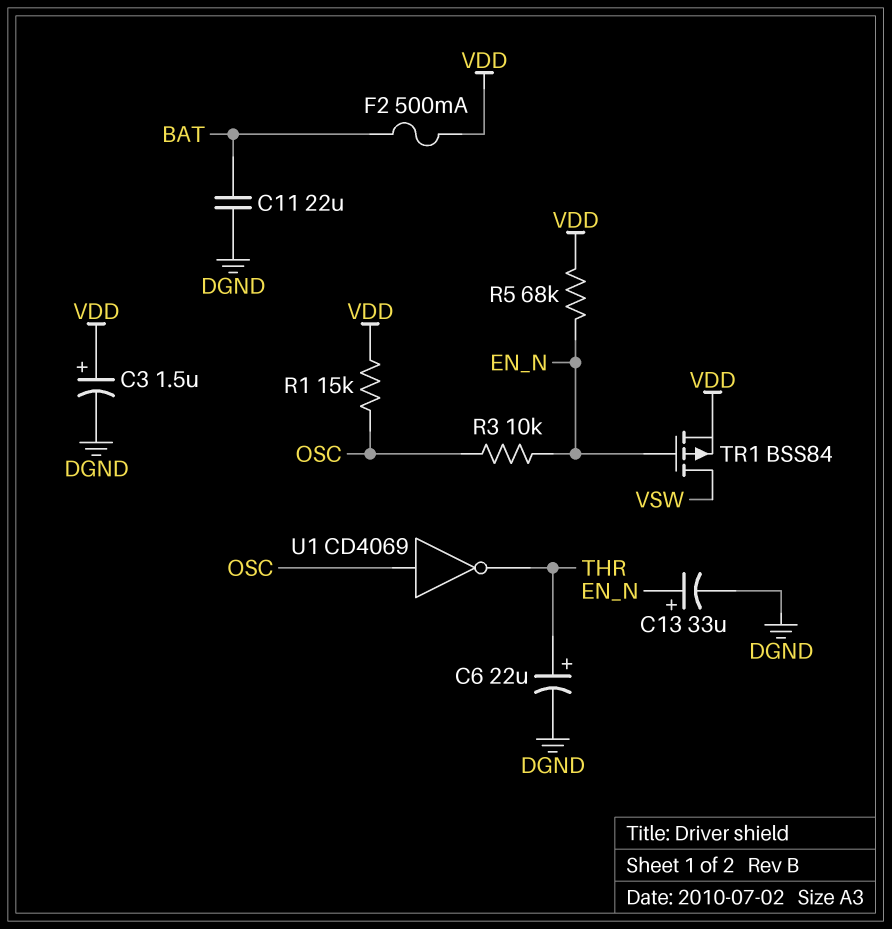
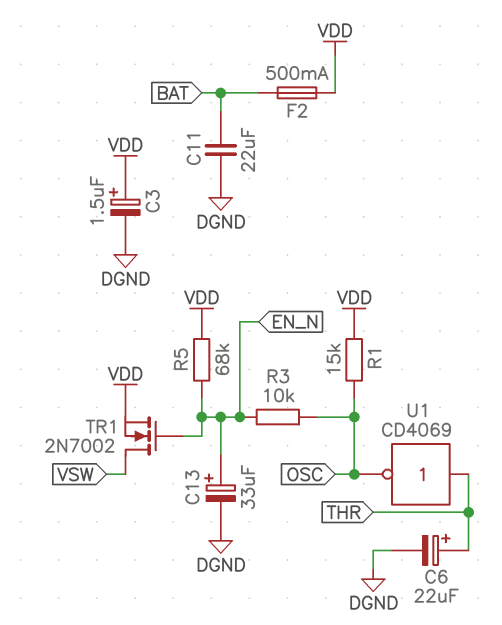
TR1: PMOS BSS84 (G EN_N, D VSW, S VDD) -> NMOS 2N7002 (G EN_N, D VSW, S VDD)
U1: NOT CD4069 (in OSC, out THR) -> NOT CD4069 (in THR, out OSC)

